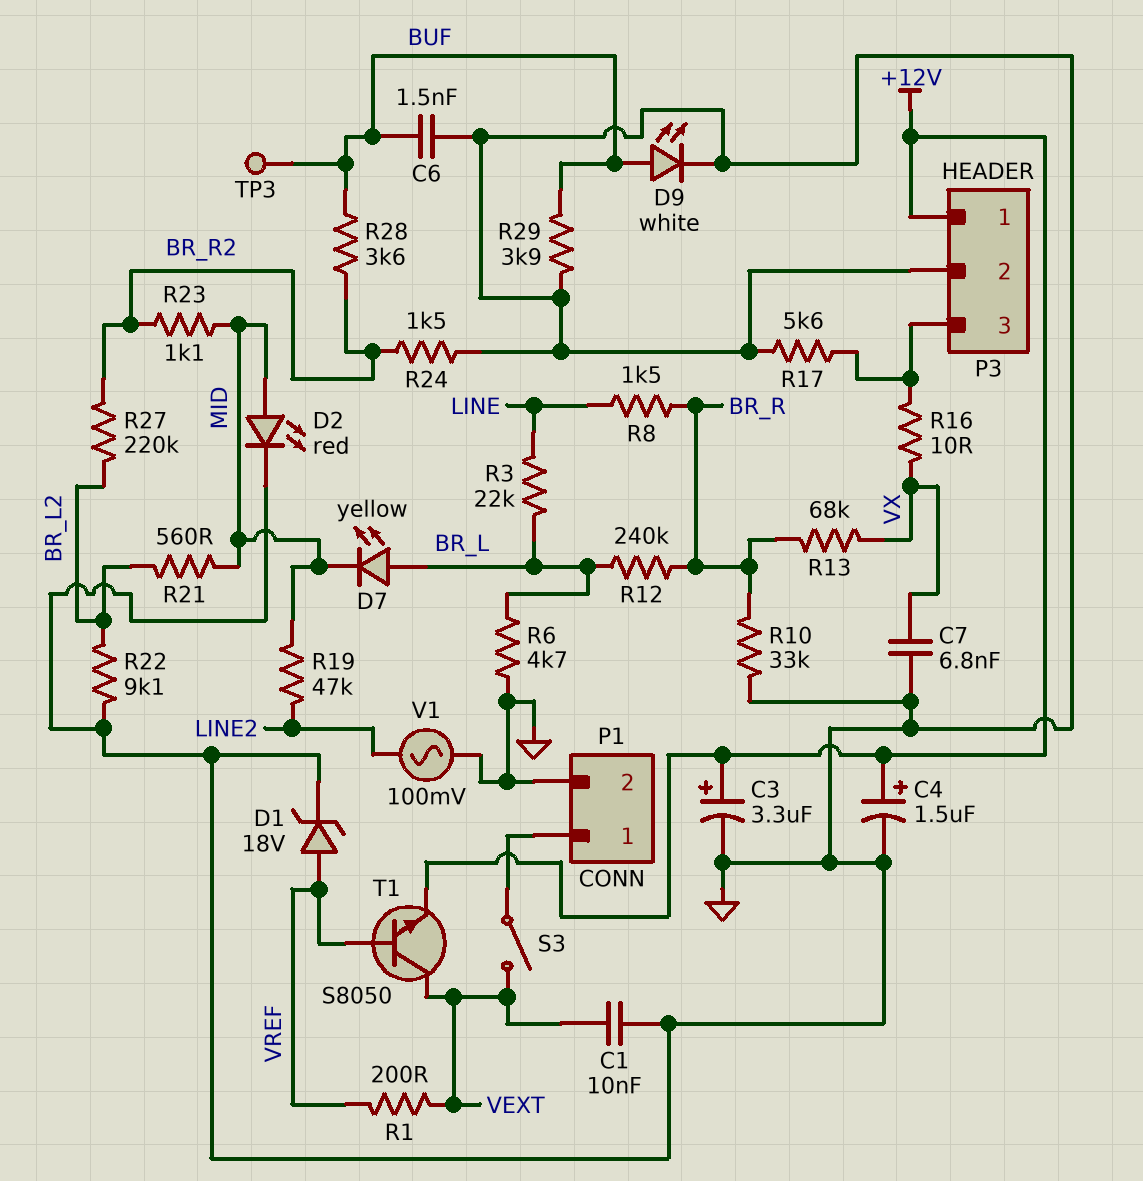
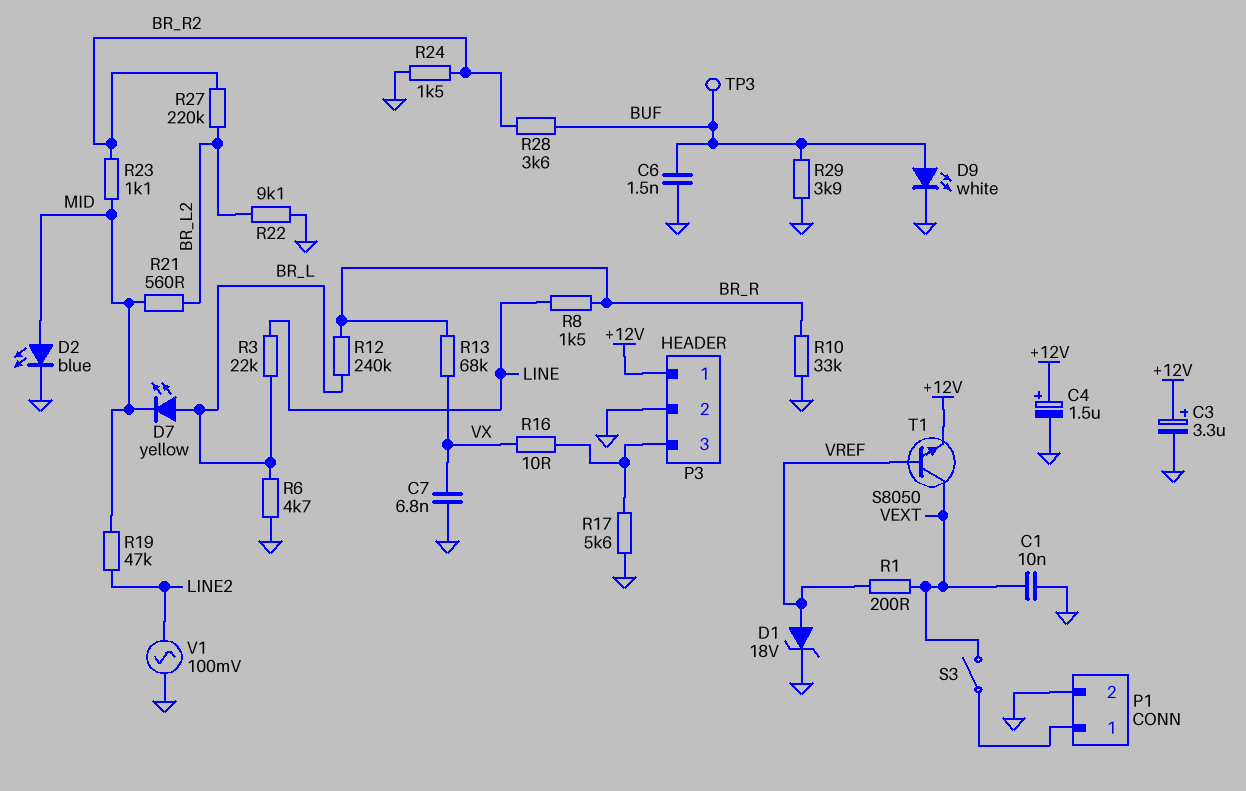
D2: LED red (A MID, K GND) -> LED blue (A MID, K GND)

